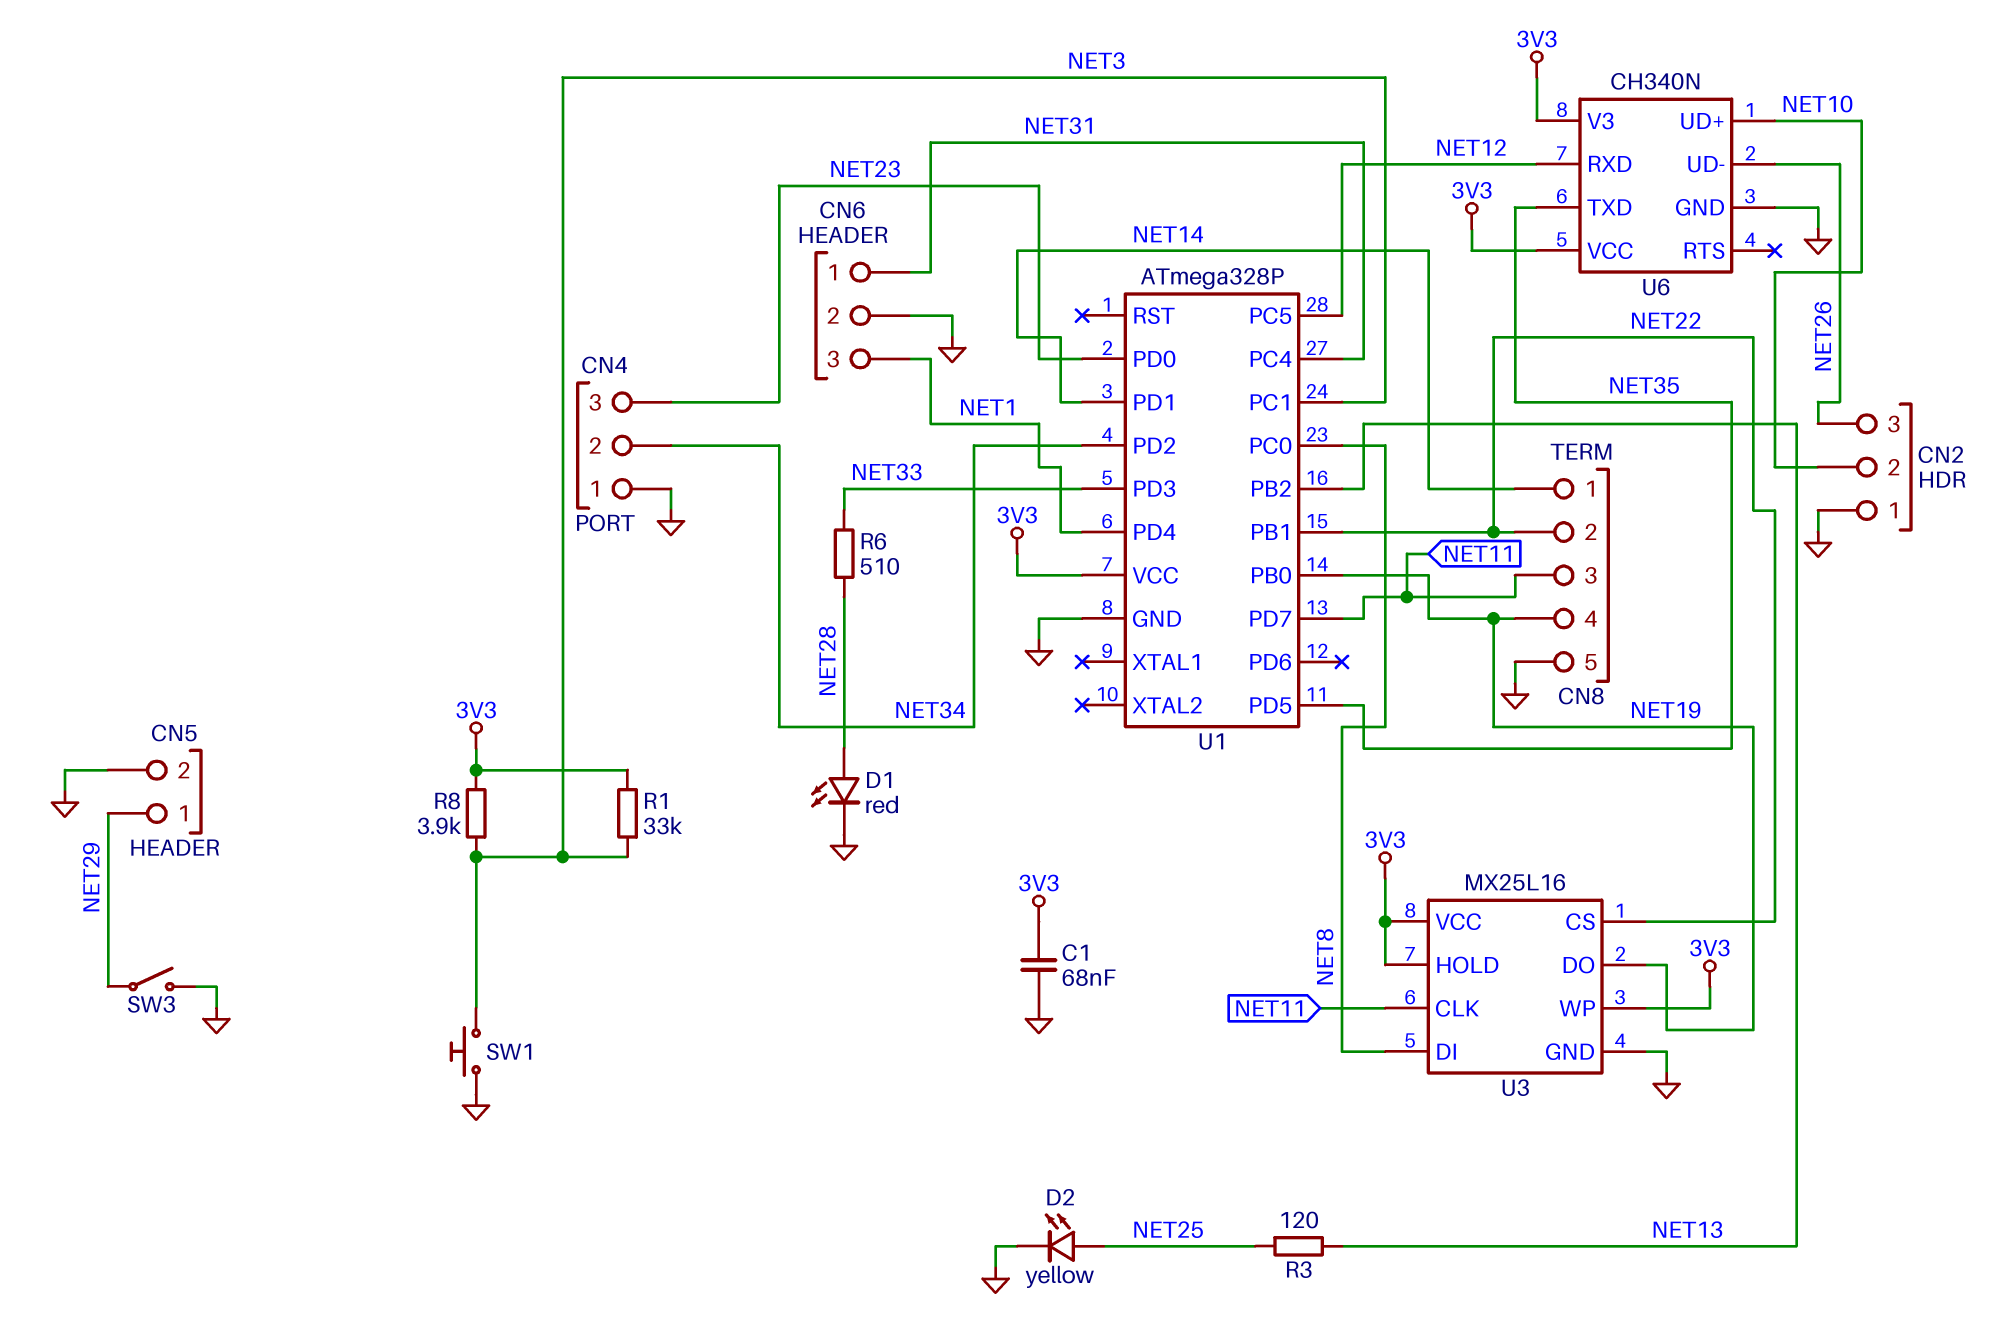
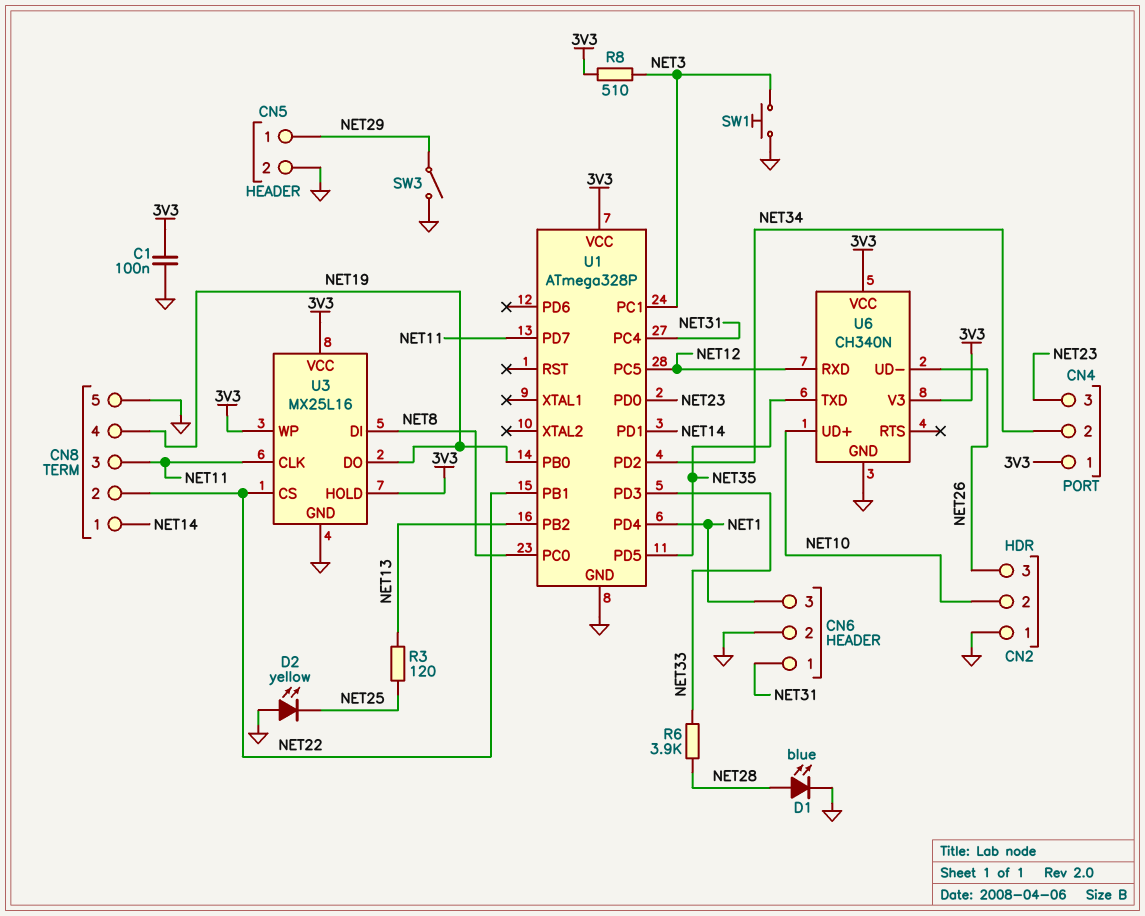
C1: 68nF (3V3, GND) -> 100nF (3V3, GND)
CN4 pin 1: GND -> 3V3
D1: LED red (A NET28, K GND) -> LED blue (A NET28, K GND)
D2: LED yellow (A NET25, K GND) -> LED yellow (A GND, K NET25)
R1: 33k (3V3, NET3) -> none
R6: 510 (NET28, NET33) -> 3.9k (NET28, NET33)
R8: 3.9k (3V3, NET3) -> 510 (3V3, NET3)

